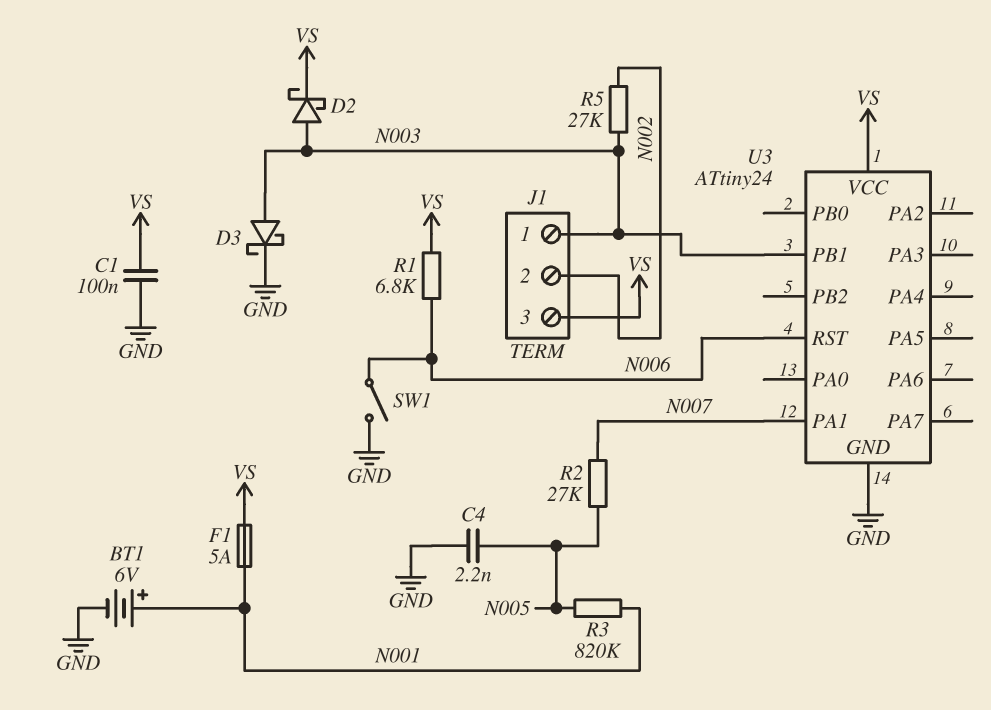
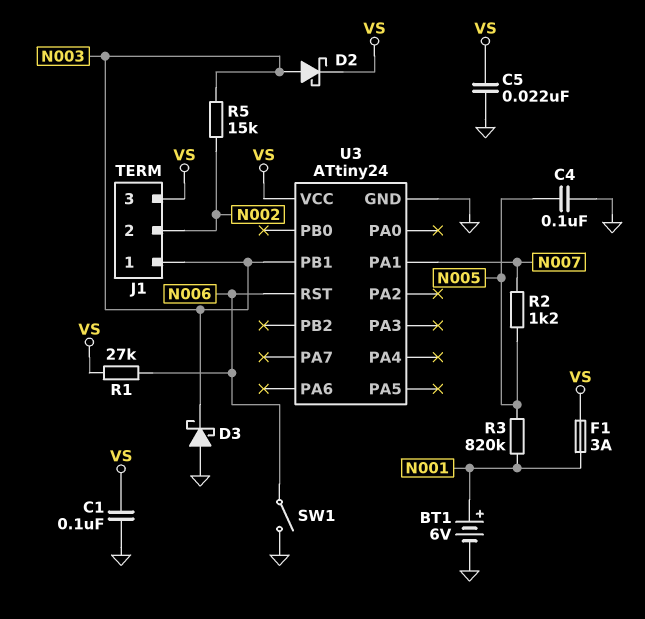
C4: 2.2nF (GND, N005) -> 100nF (GND, N005)
C5: none -> 22nF (GND, VS)
D3: schottky (A N003, K GND) -> schottky (A GND, K N003)
F1: 5A (N001, VS) -> 3A (N001, VS)
R1: 6.8k (N006, VS) -> 27k (N006, VS)
R2: 27k (N005, N007) -> 1.2k (N005, N007)
R5: 27k (N002, N003) -> 15k (N002, N003)

